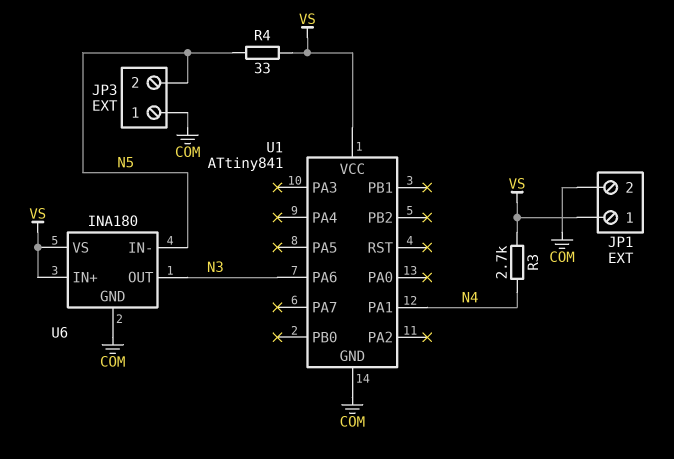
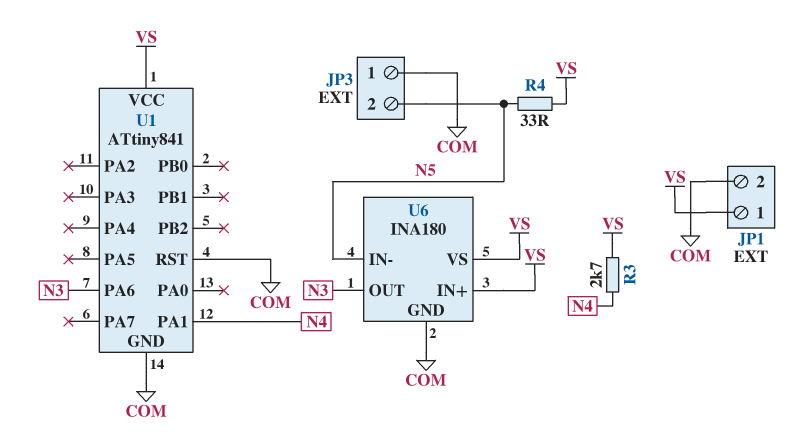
U1 pin RST: none -> COM

